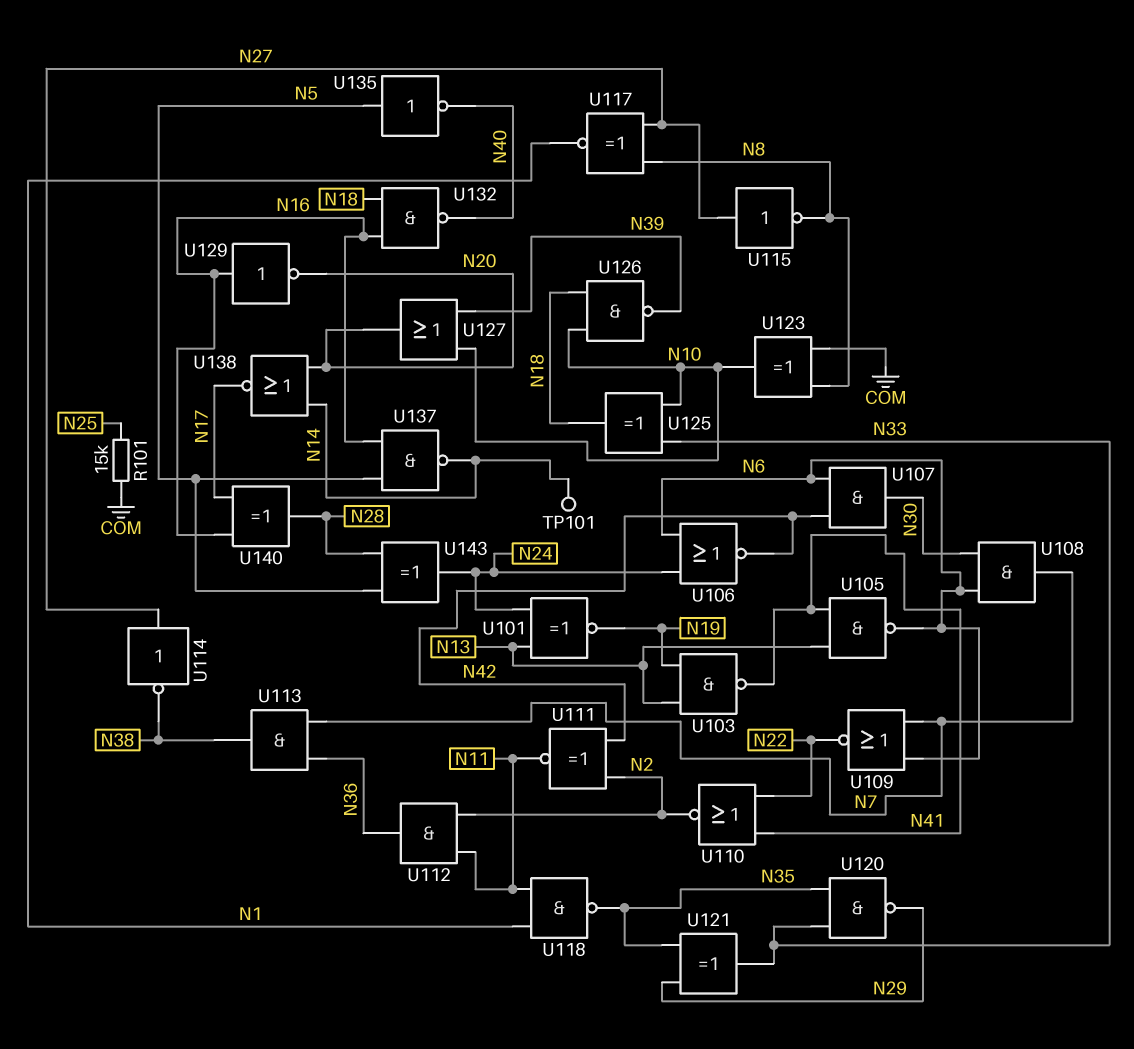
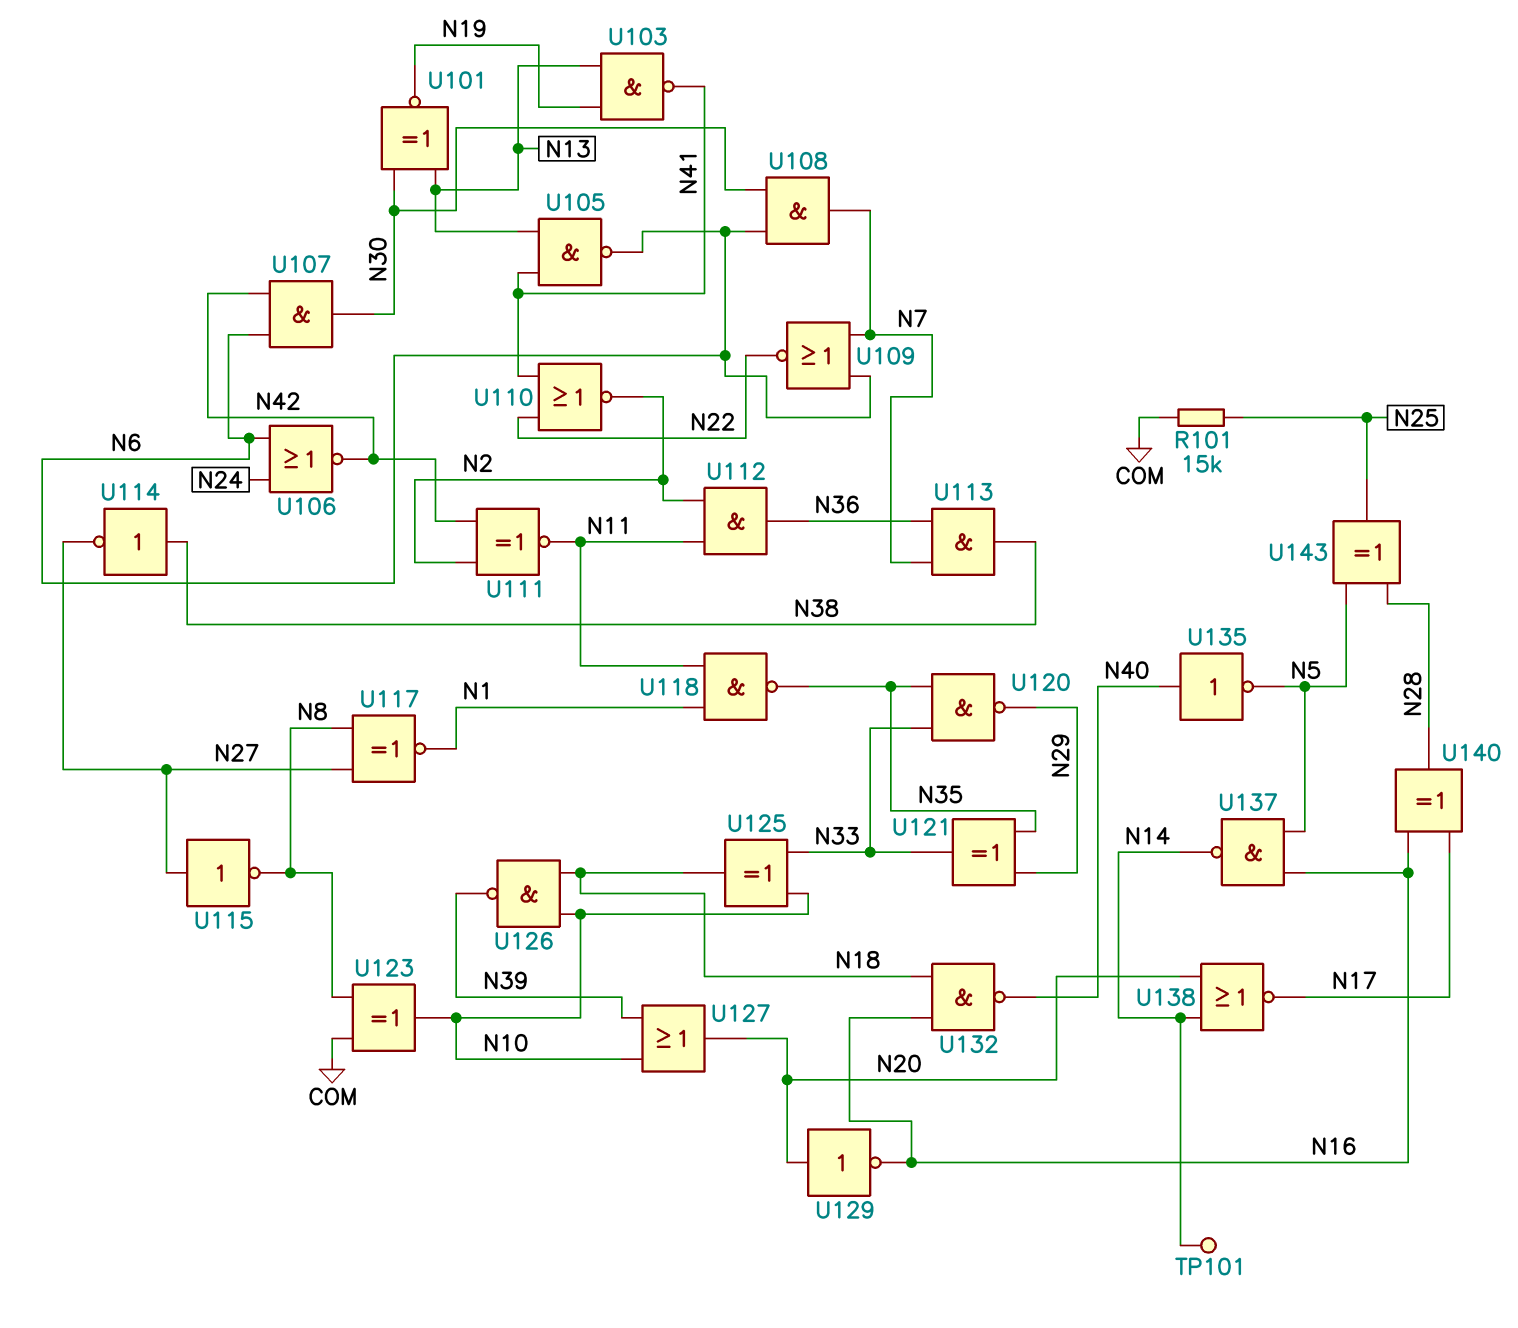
U101: XNOR (in N13, in N24, out N19) -> XNOR (in N13, in N30, out N19)
U114: NOT (in N27, out N38) -> NOT (in N38, out N27)
U129: NOT (in N16, out N20) -> NOT (in N20, out N16)
U135: NOT (in N5, out N40) -> NOT (in N40, out N5)
U143: XOR (in N5, in N28, out N24) -> XOR (in N5, in N28, out N25)

